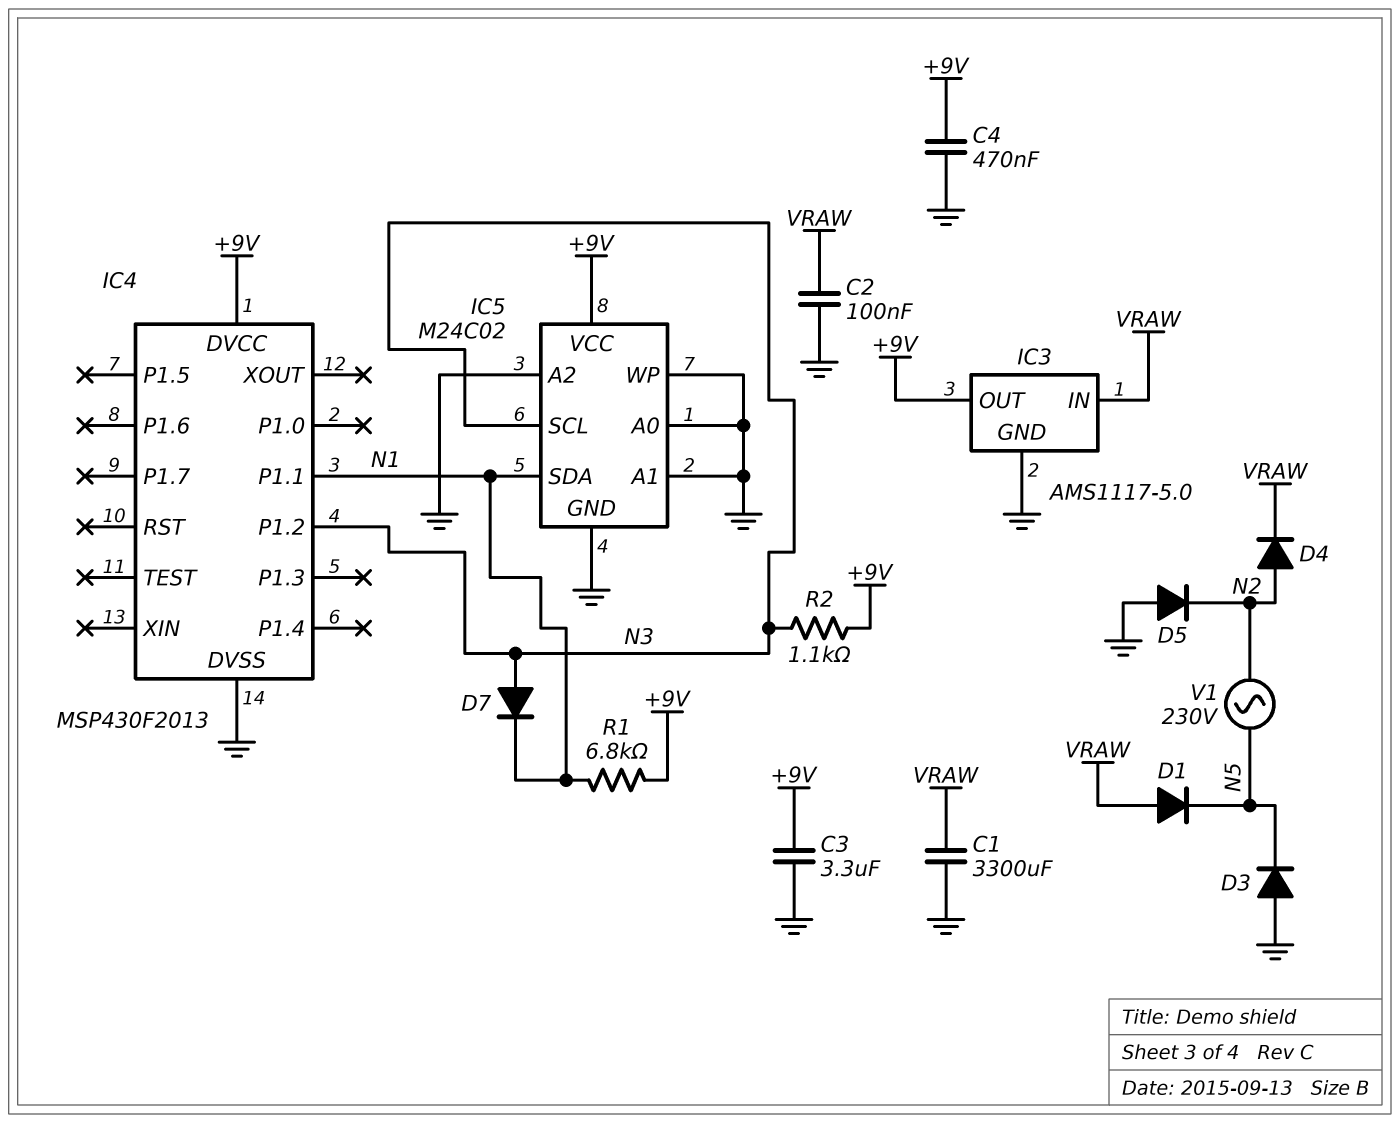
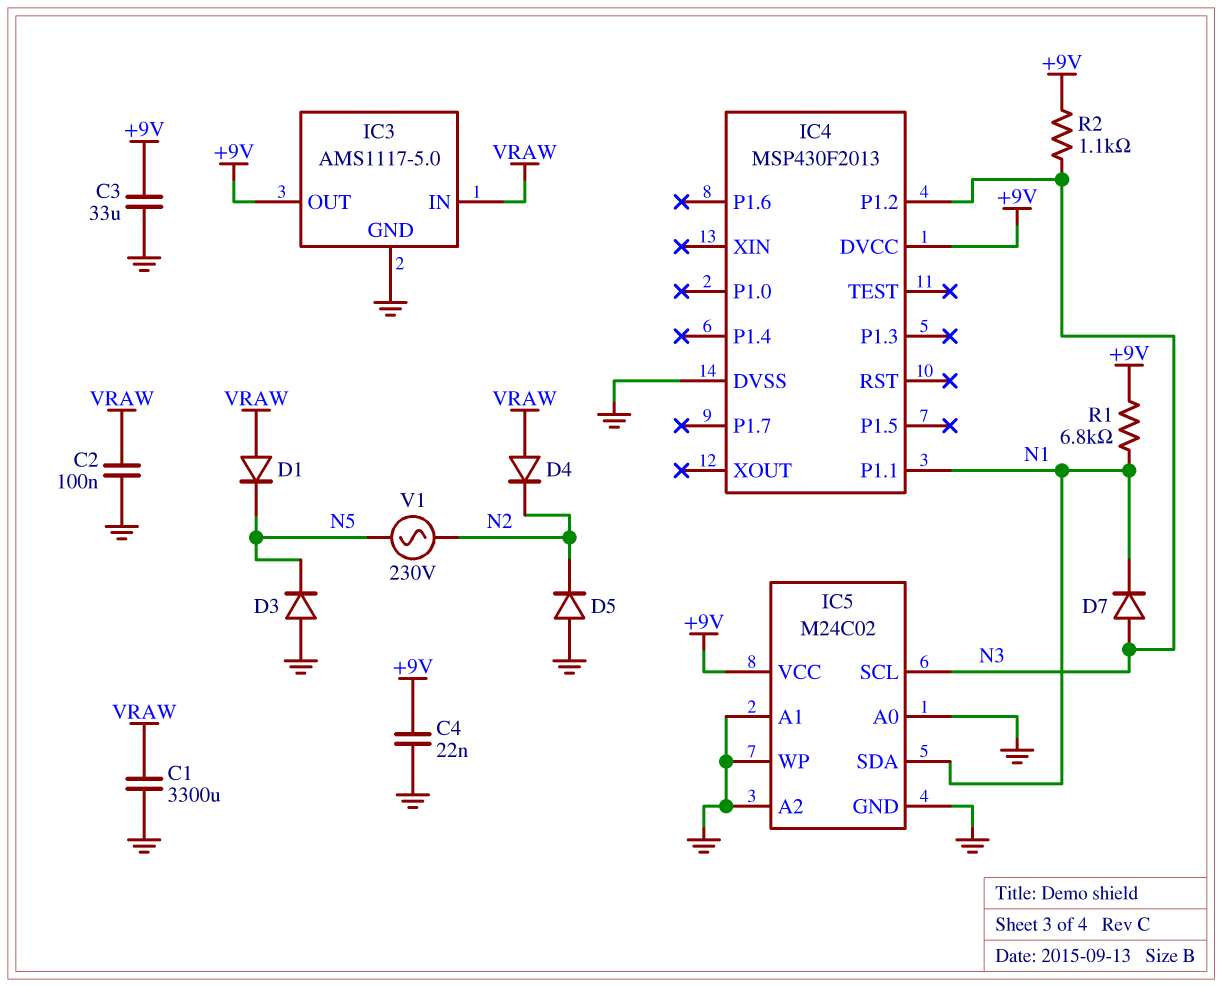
C3: 3.3uF (+9V, GND) -> 33uF (+9V, GND)
C4: 470nF (+9V, GND) -> 22nF (+9V, GND)
D4: diode (A N2, K VRAW) -> diode (A VRAW, K N2)

